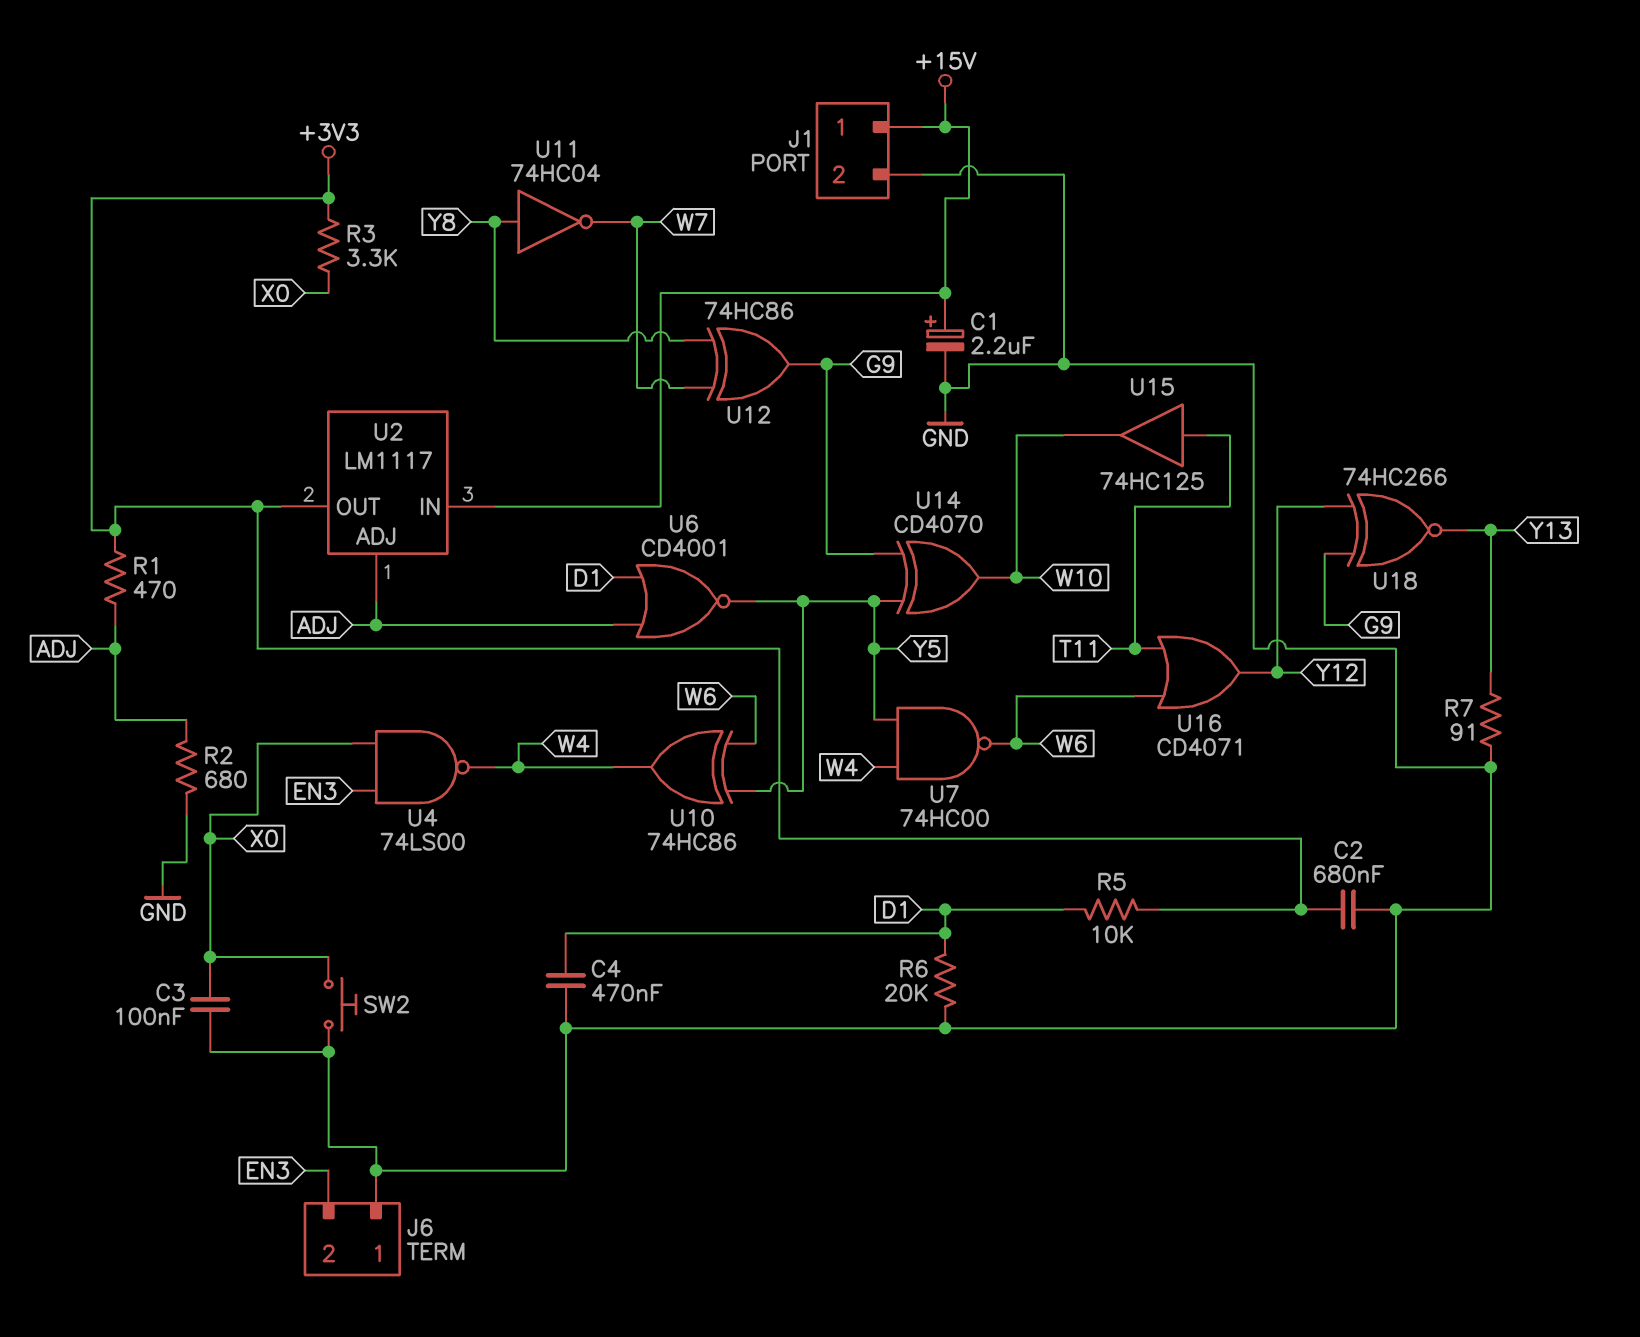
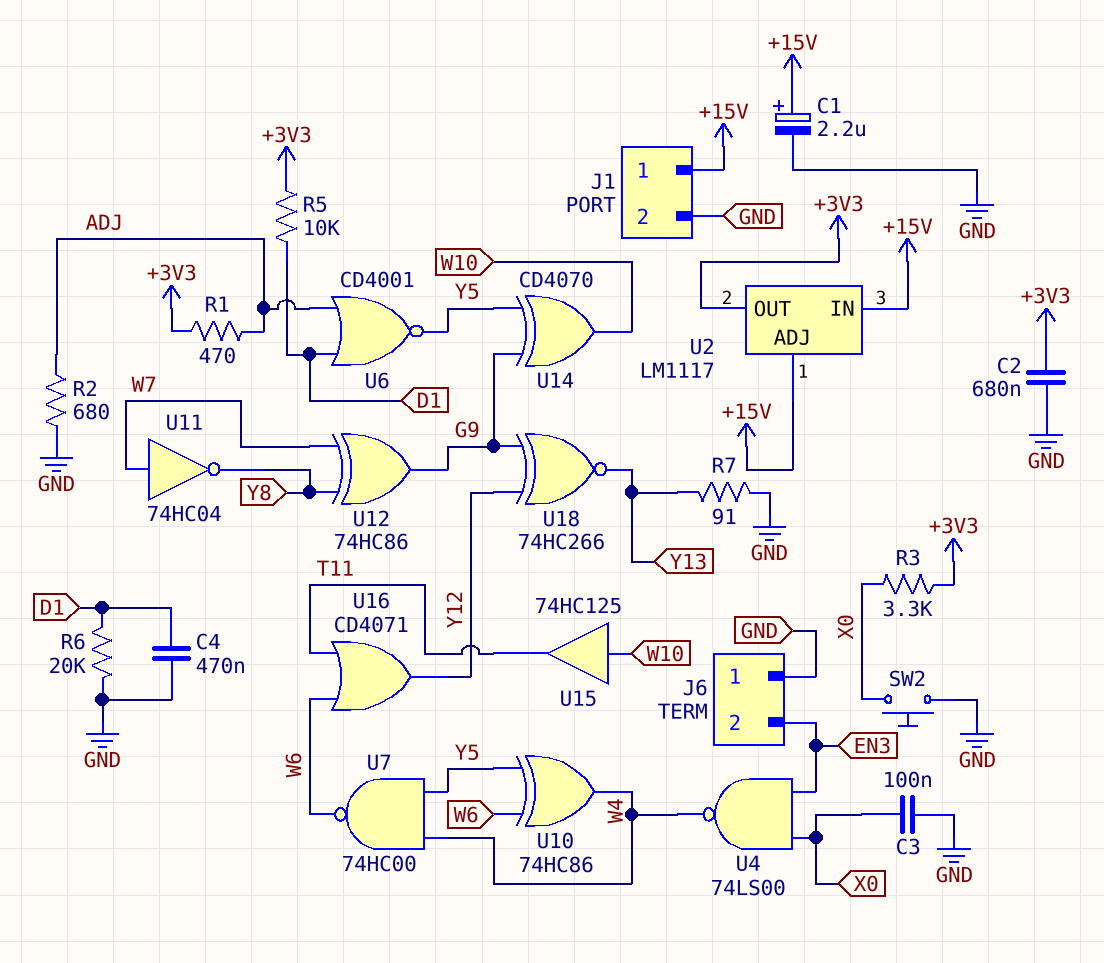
U2 pin ADJ: ADJ -> +15V
U11: NOT 74HC04 (in Y8, out W7) -> NOT 74HC04 (in W7, out Y8)
U15: buffer 74HC125 (in T11, out W10) -> buffer 74HC125 (in W10, out T11)

